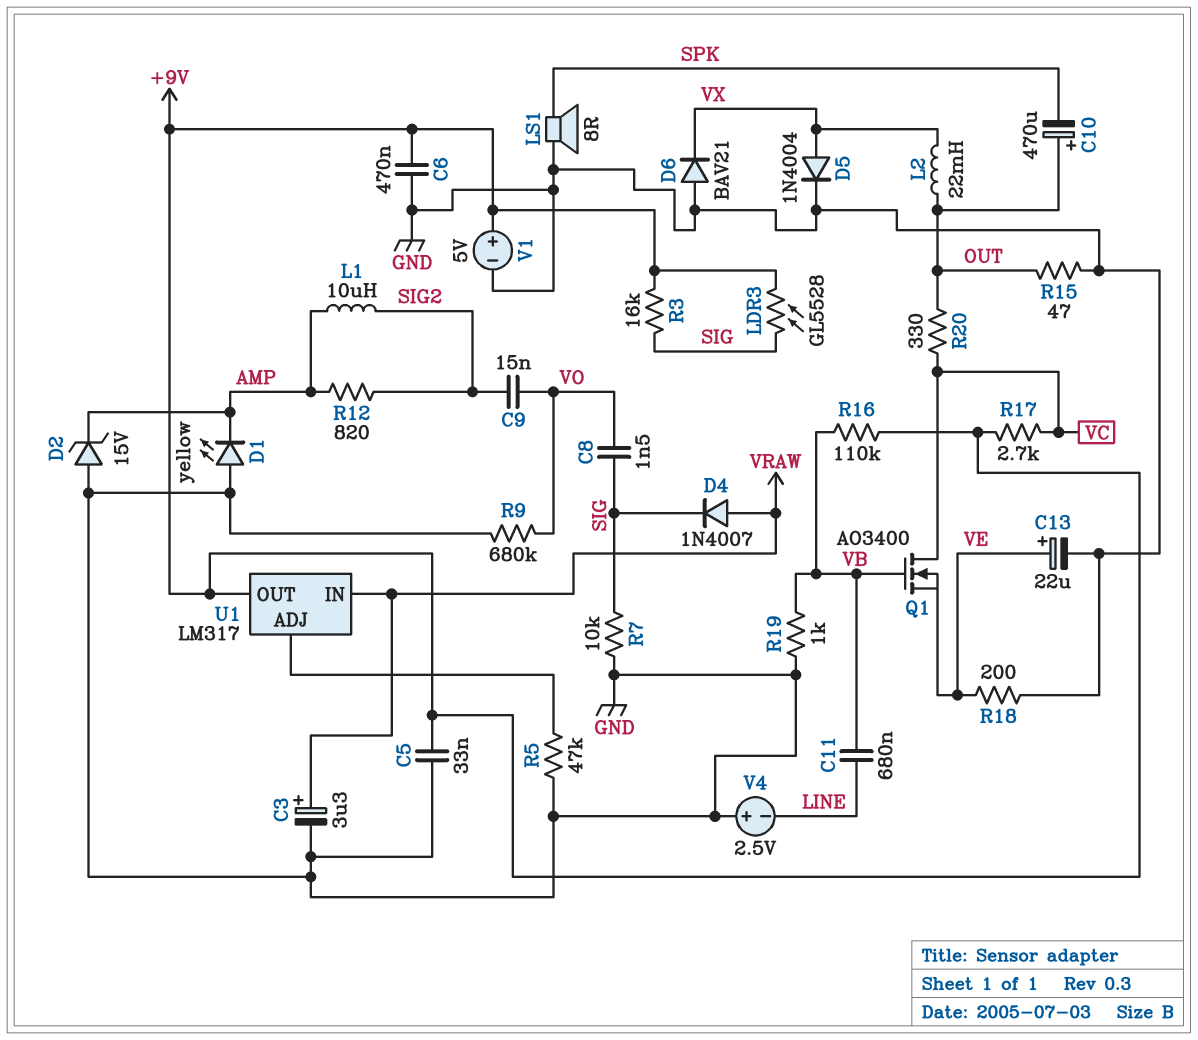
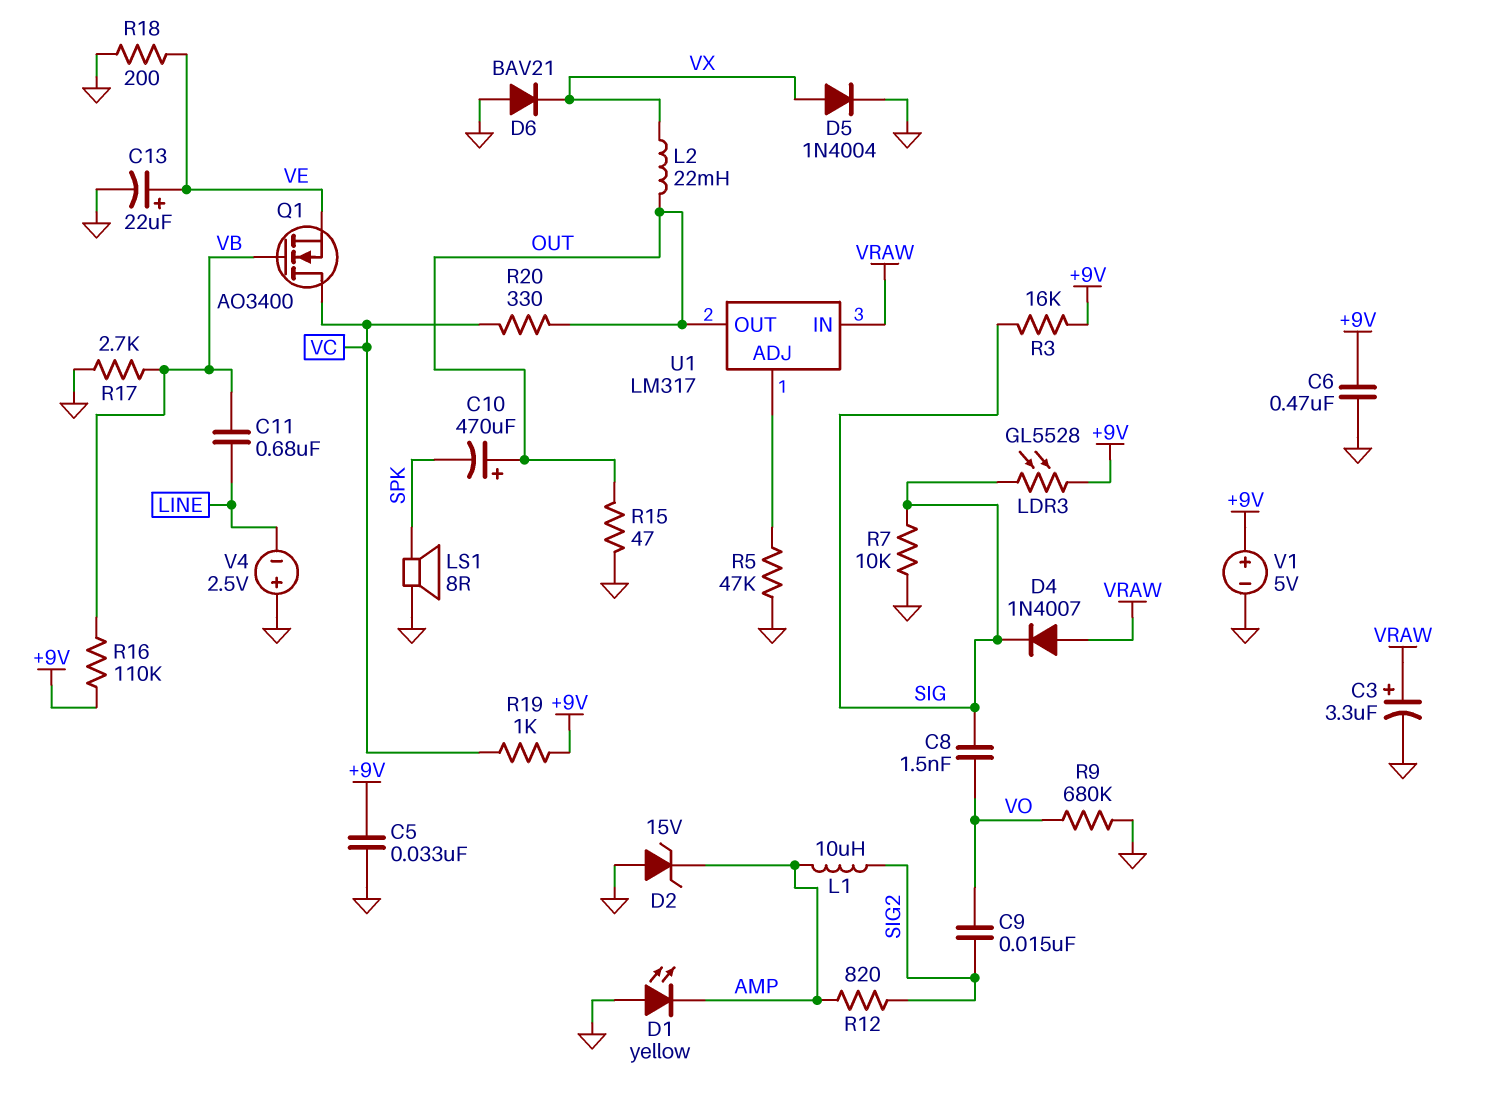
R17: 2.7k (+9V, VC) -> 2.7k (GND, VB)
R19: 1k (GND, VB) -> 1k (+9V, VC)
U1 pin OUT: +9V -> OUT

